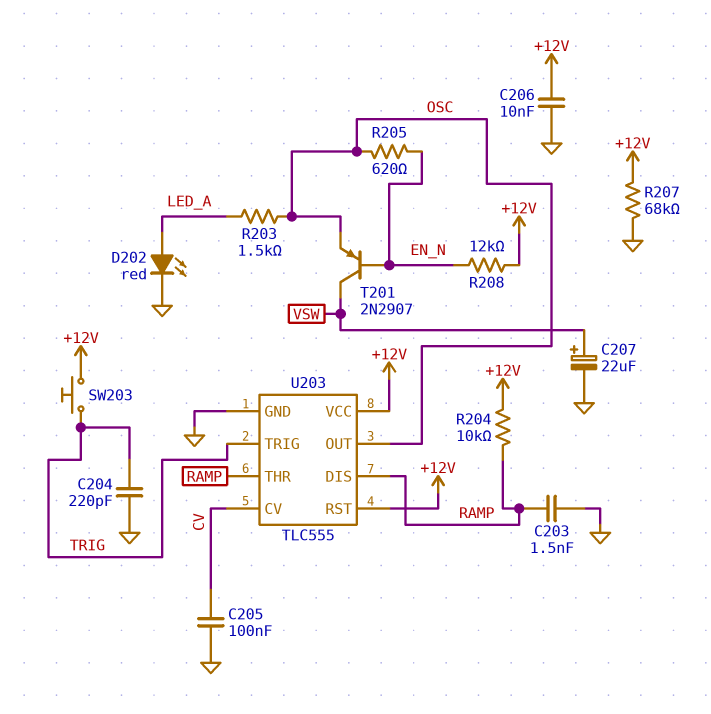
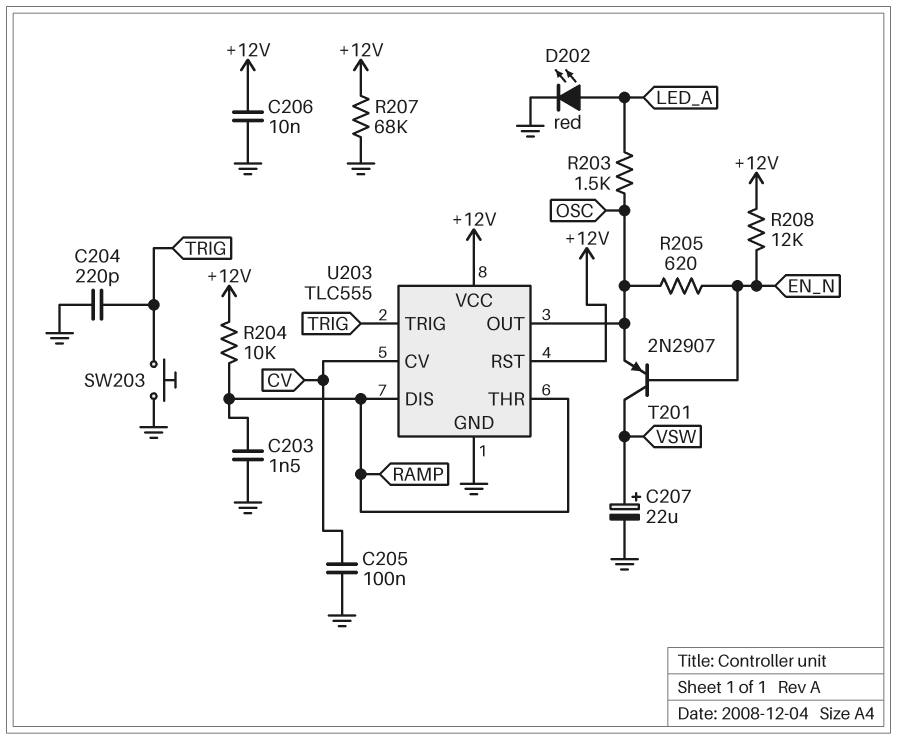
SW203: button (+12V, TRIG) -> button (GND, TRIG)

